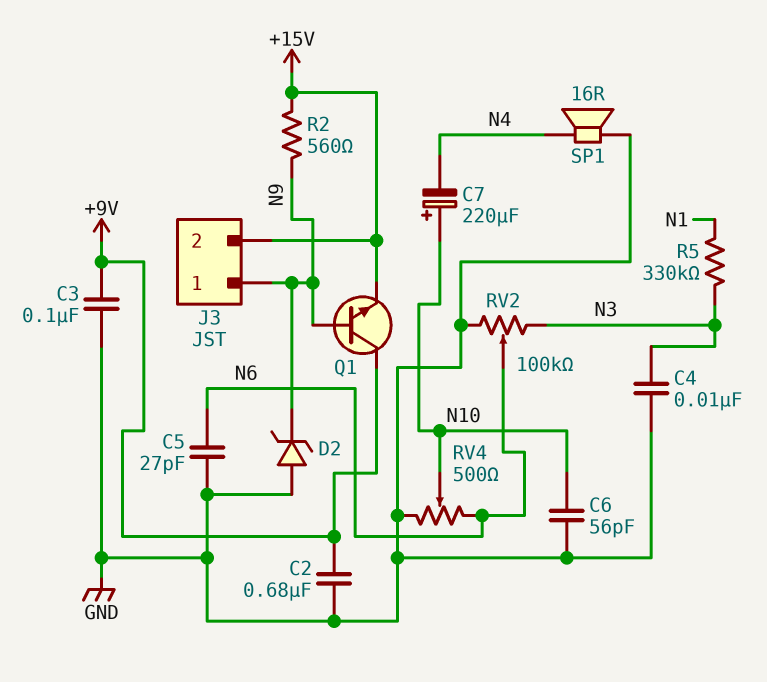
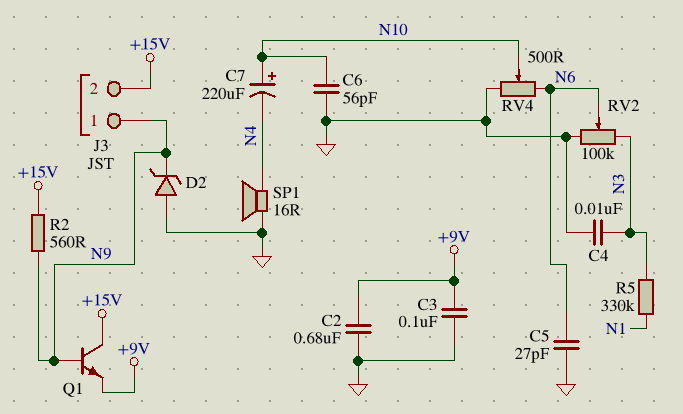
Q1: NPN (B N9, C +9V, E +15V) -> NPN (B N9, C +15V, E +9V)

